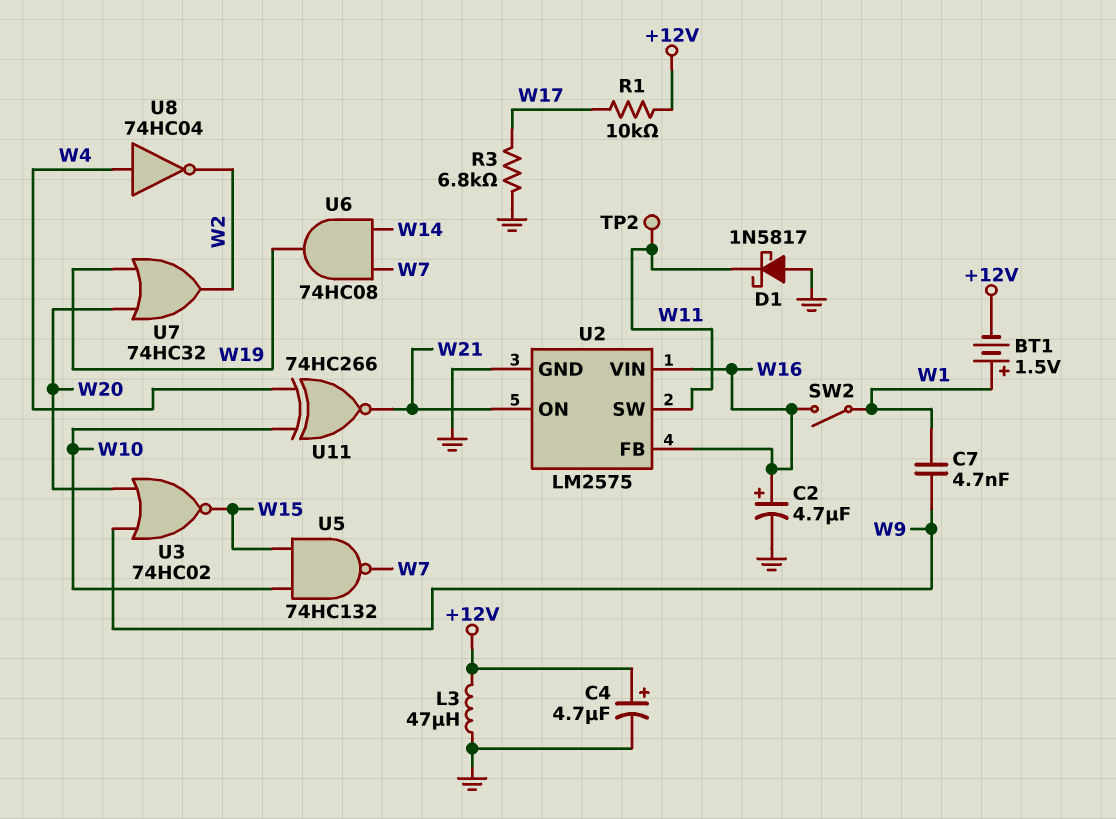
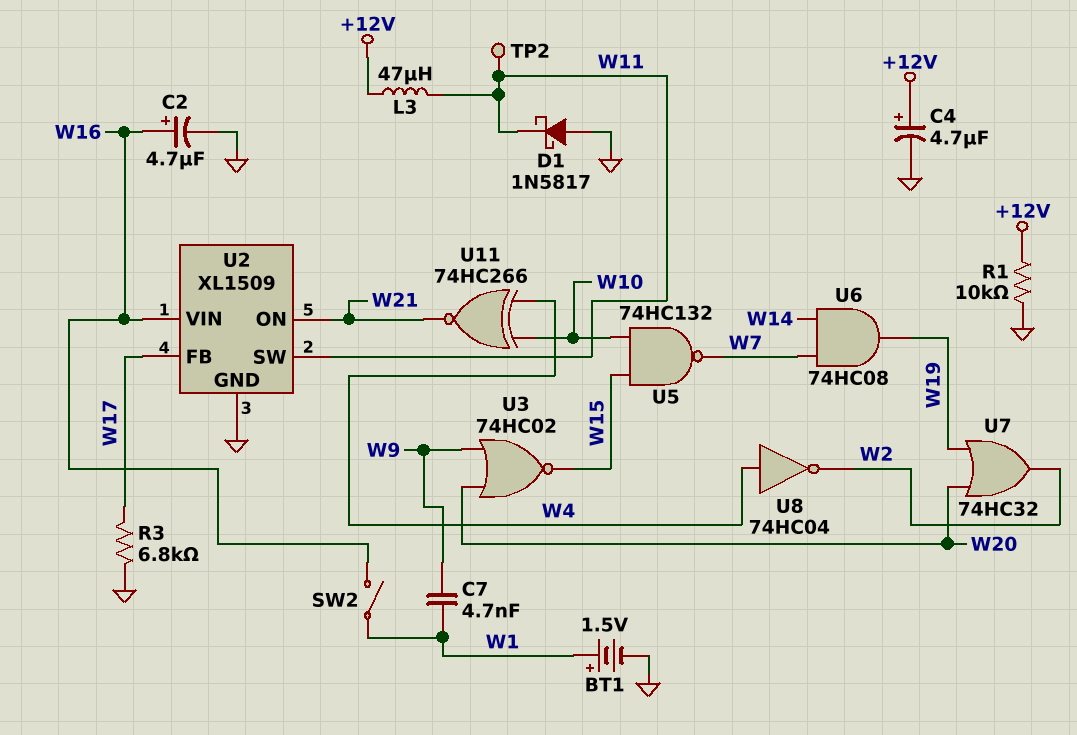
BT1: 1.5V (plus W1, minus +12V) -> 1.5V (plus W1, minus GND)
L3: 47uH (+12V, GND) -> 47uH (+12V, W11)
R1: 10k (+12V, W17) -> 10k (+12V, GND)
U2: LM2575 -> XL1509
U2 pin FB: W16 -> W17

